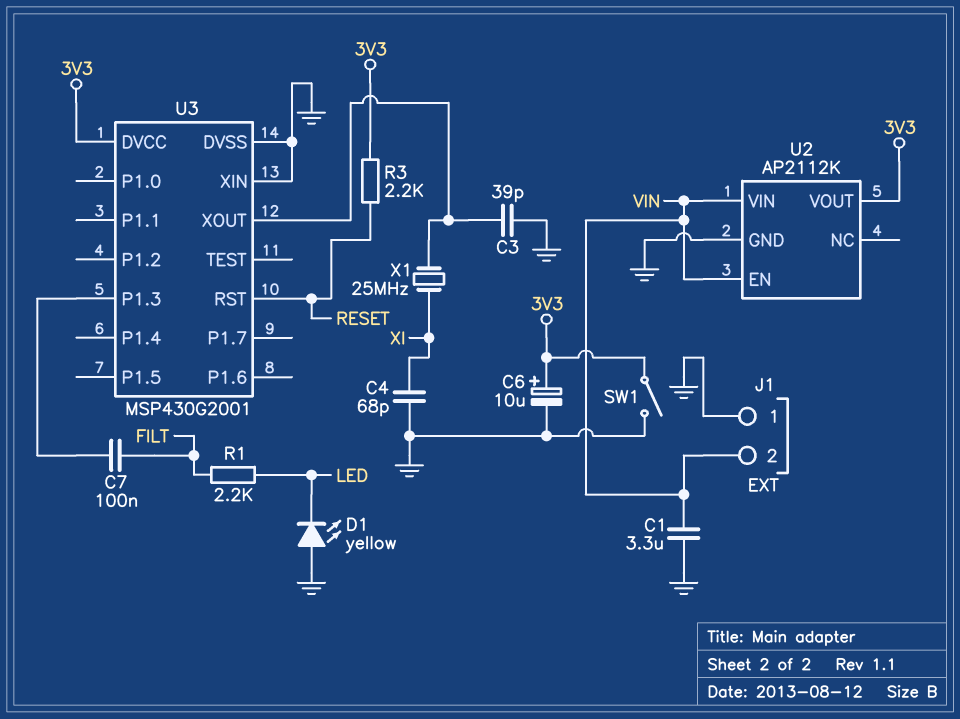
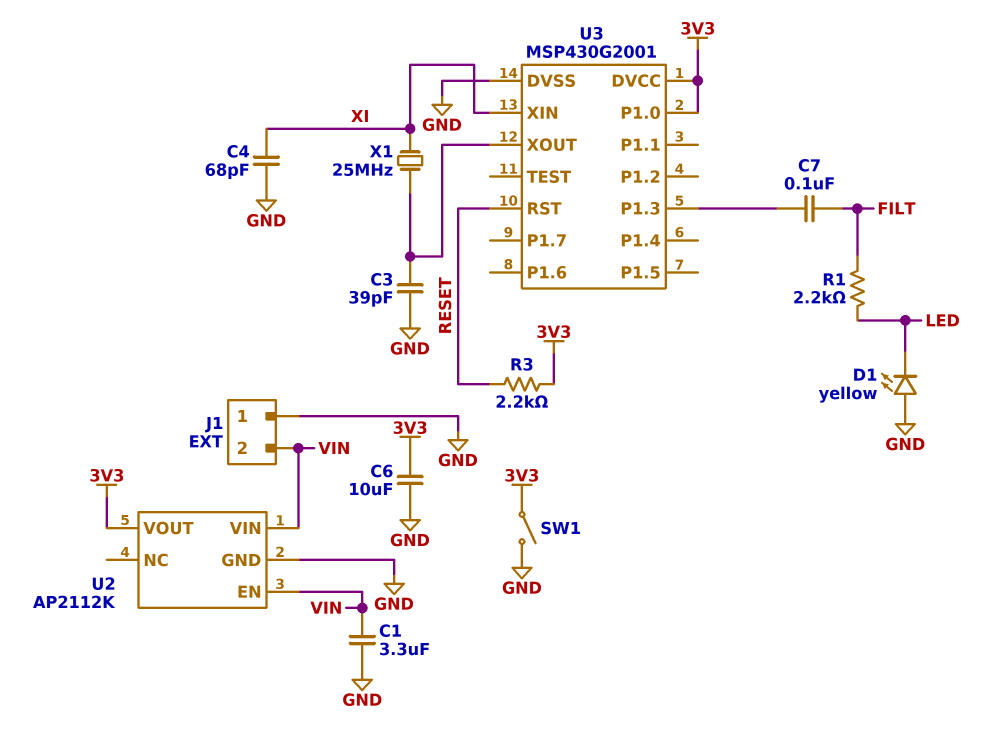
C6: 10uF (plus 3V3, minus GND) -> 10uF (3V3, GND)
U3 pin P1.0: none -> 3V3
U3 pin XIN: GND -> XI

